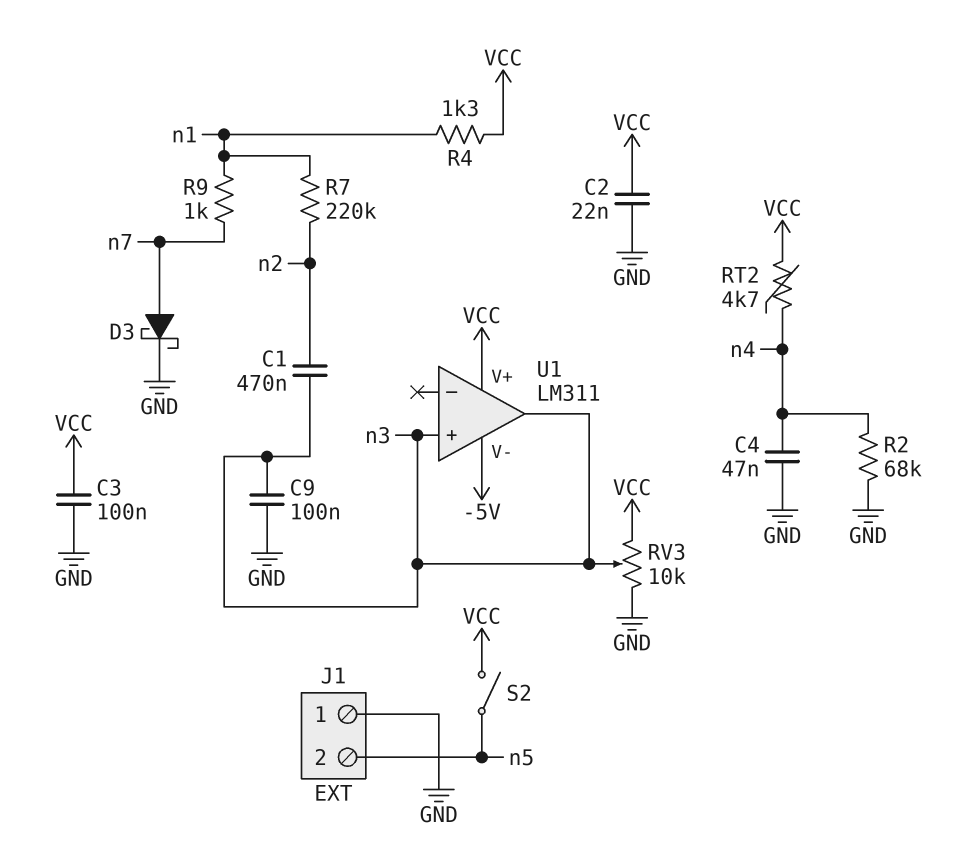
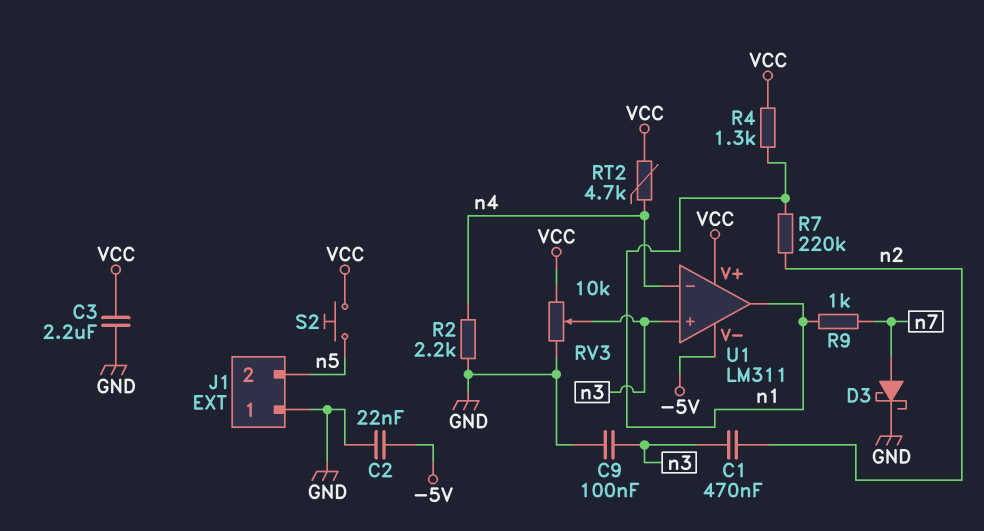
C2: 22nF (GND, VCC) -> 22nF (-5V, GND)
C3: 100nF (GND, VCC) -> 2.2uF (GND, VCC)
C4: 47nF (GND, n4) -> none
R2: 68k (GND, n4) -> 2.2k (GND, n4)
S2: switch (VCC, n5) -> button (VCC, n5)
U1 pin in-: none -> n4
U1 pin out: n3 -> n1

